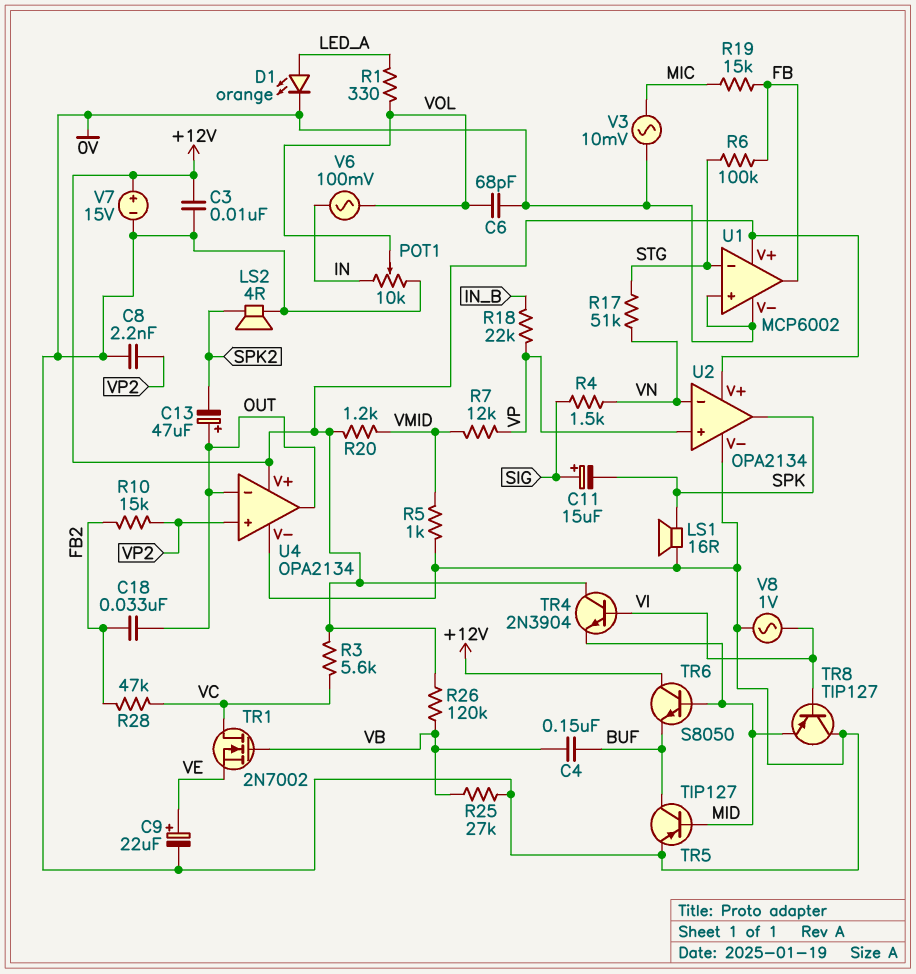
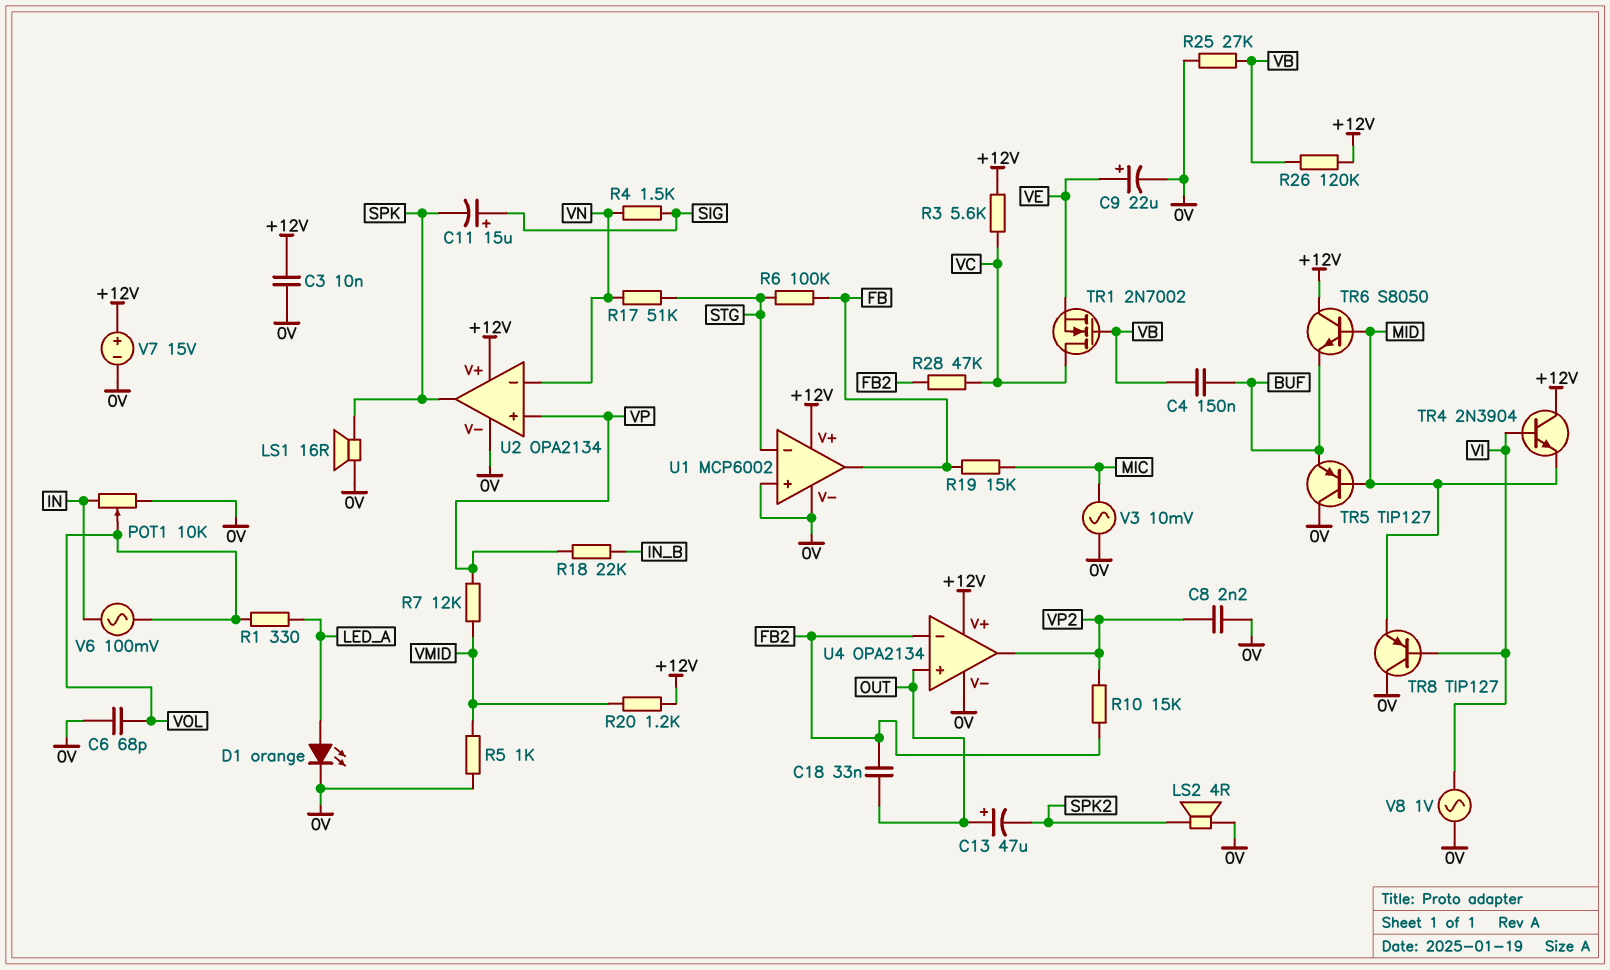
TR5: PNP TIP127 (B MID, C BUF, E 0V) -> PNP TIP127 (B MID, C 0V, E BUF)
U4 pin in+: VP2 -> OUT
U4 pin in-: OUT -> FB2
U4 pin out: OUT -> VP2

